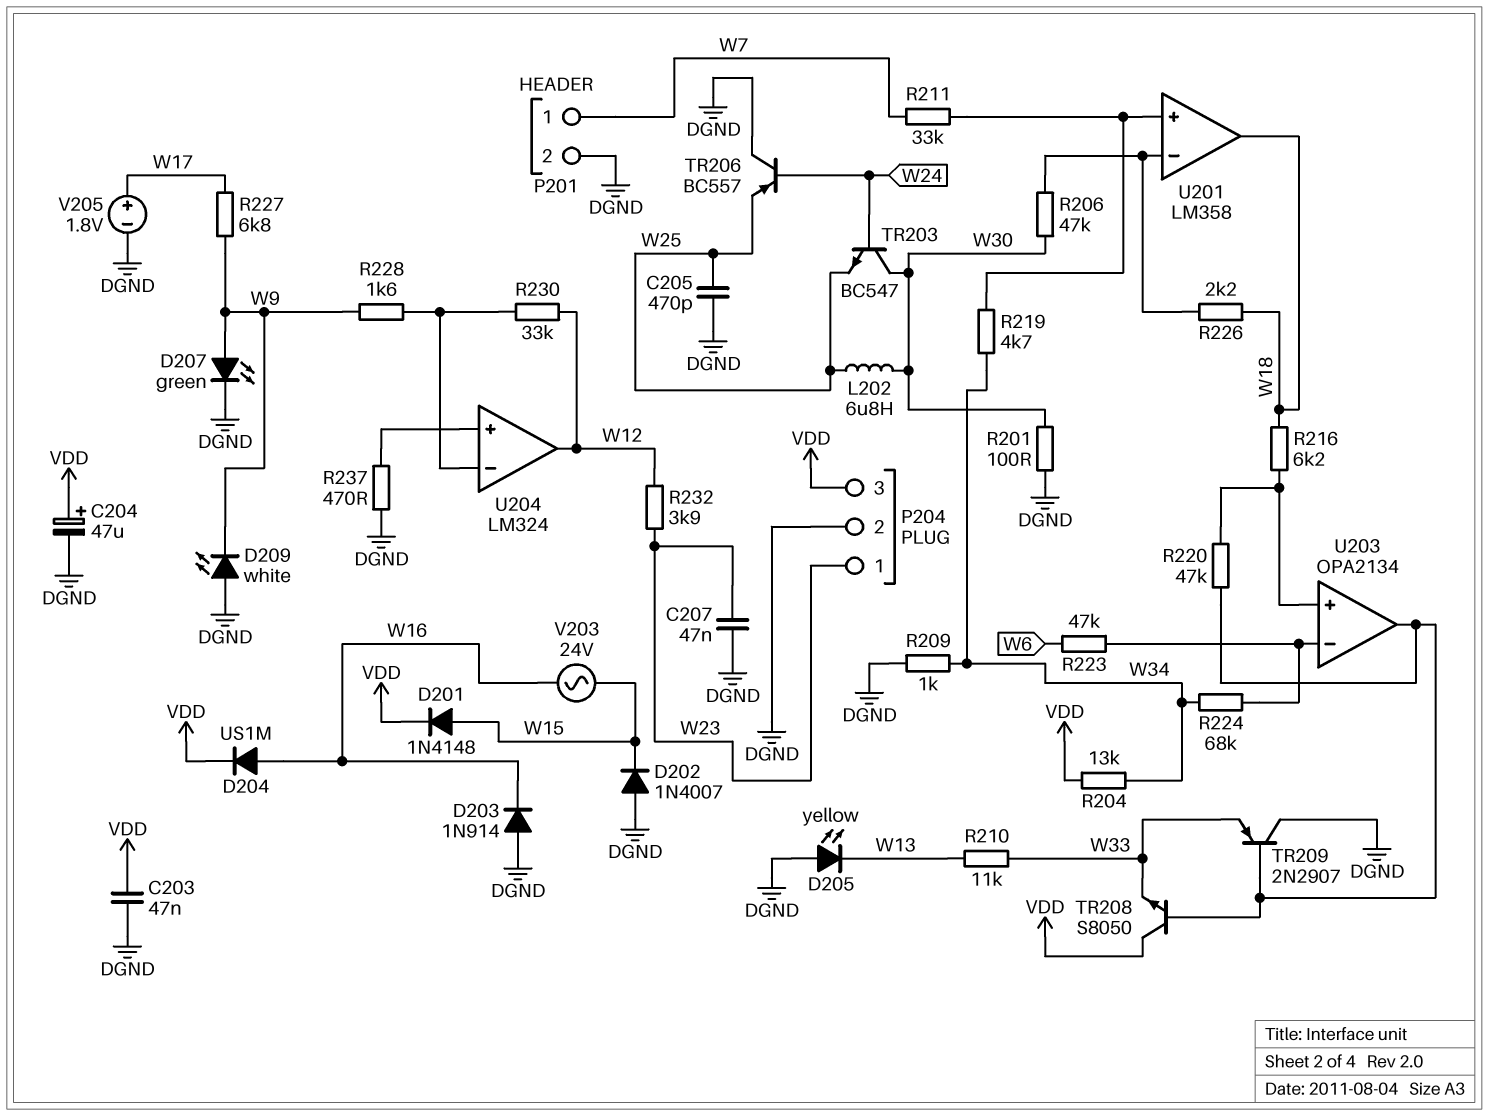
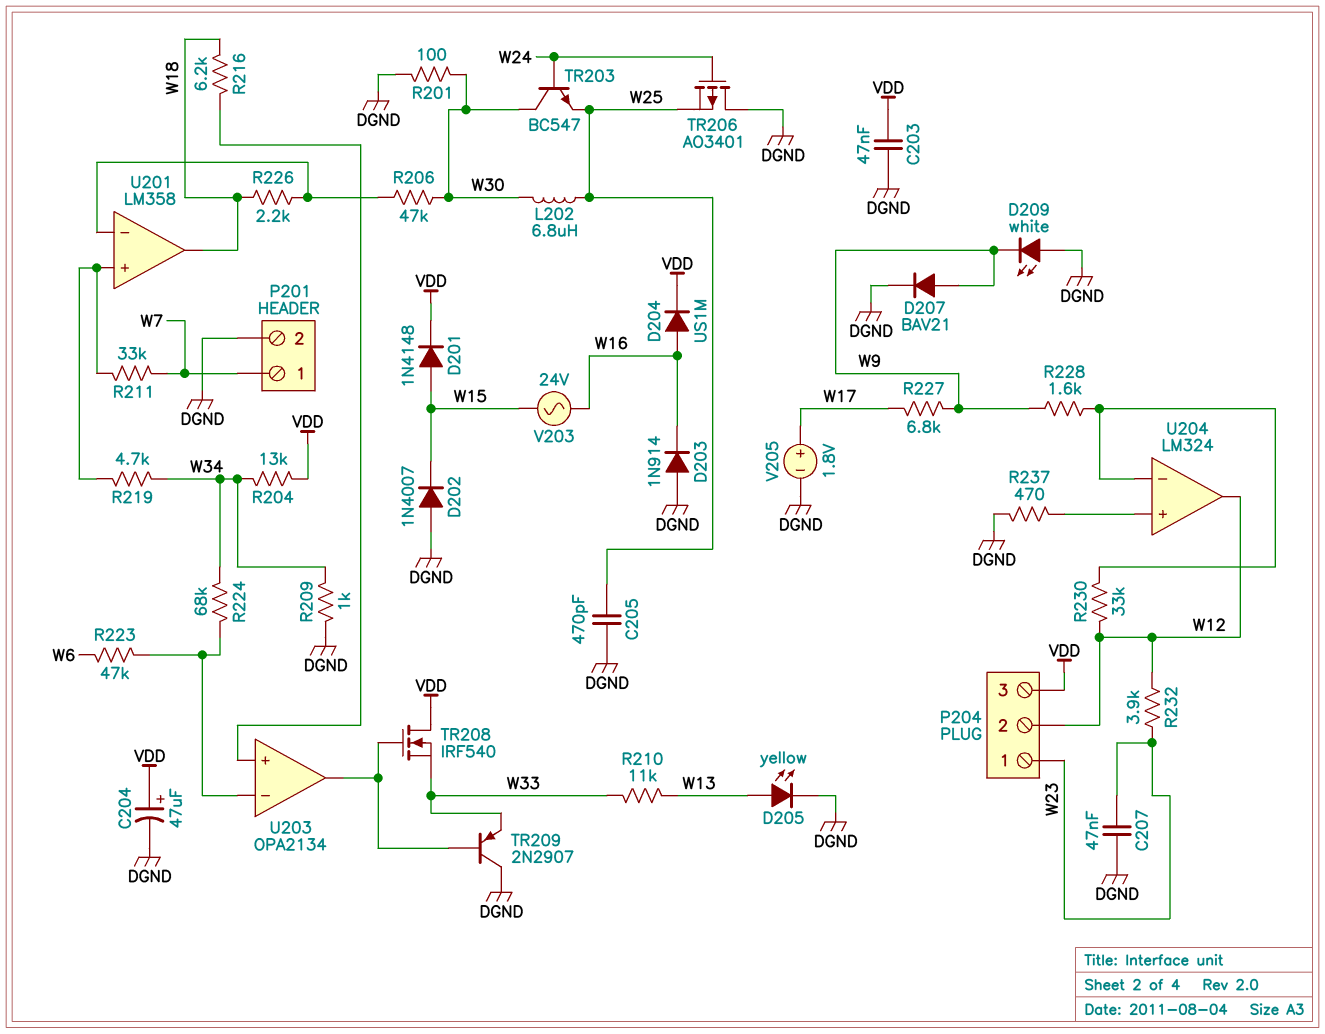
D205: LED yellow (A DGND, K W13) -> LED yellow (A W13, K DGND)
D207: LED green (A W9, K DGND) -> diode BAV21 (A W9, K DGND)
P204 pin 2: DGND -> W12
R220: 47k (U203/in+, U203/out) -> none
TR206: PNP BC557 (B W24, C DGND, E W25) -> PMOS AO3401 (G W24, D DGND, S W25)
TR208: NPN S8050 (B U203/out, C VDD, E W33) -> NMOS IRF540 (G U203/out, D VDD, S W33)

